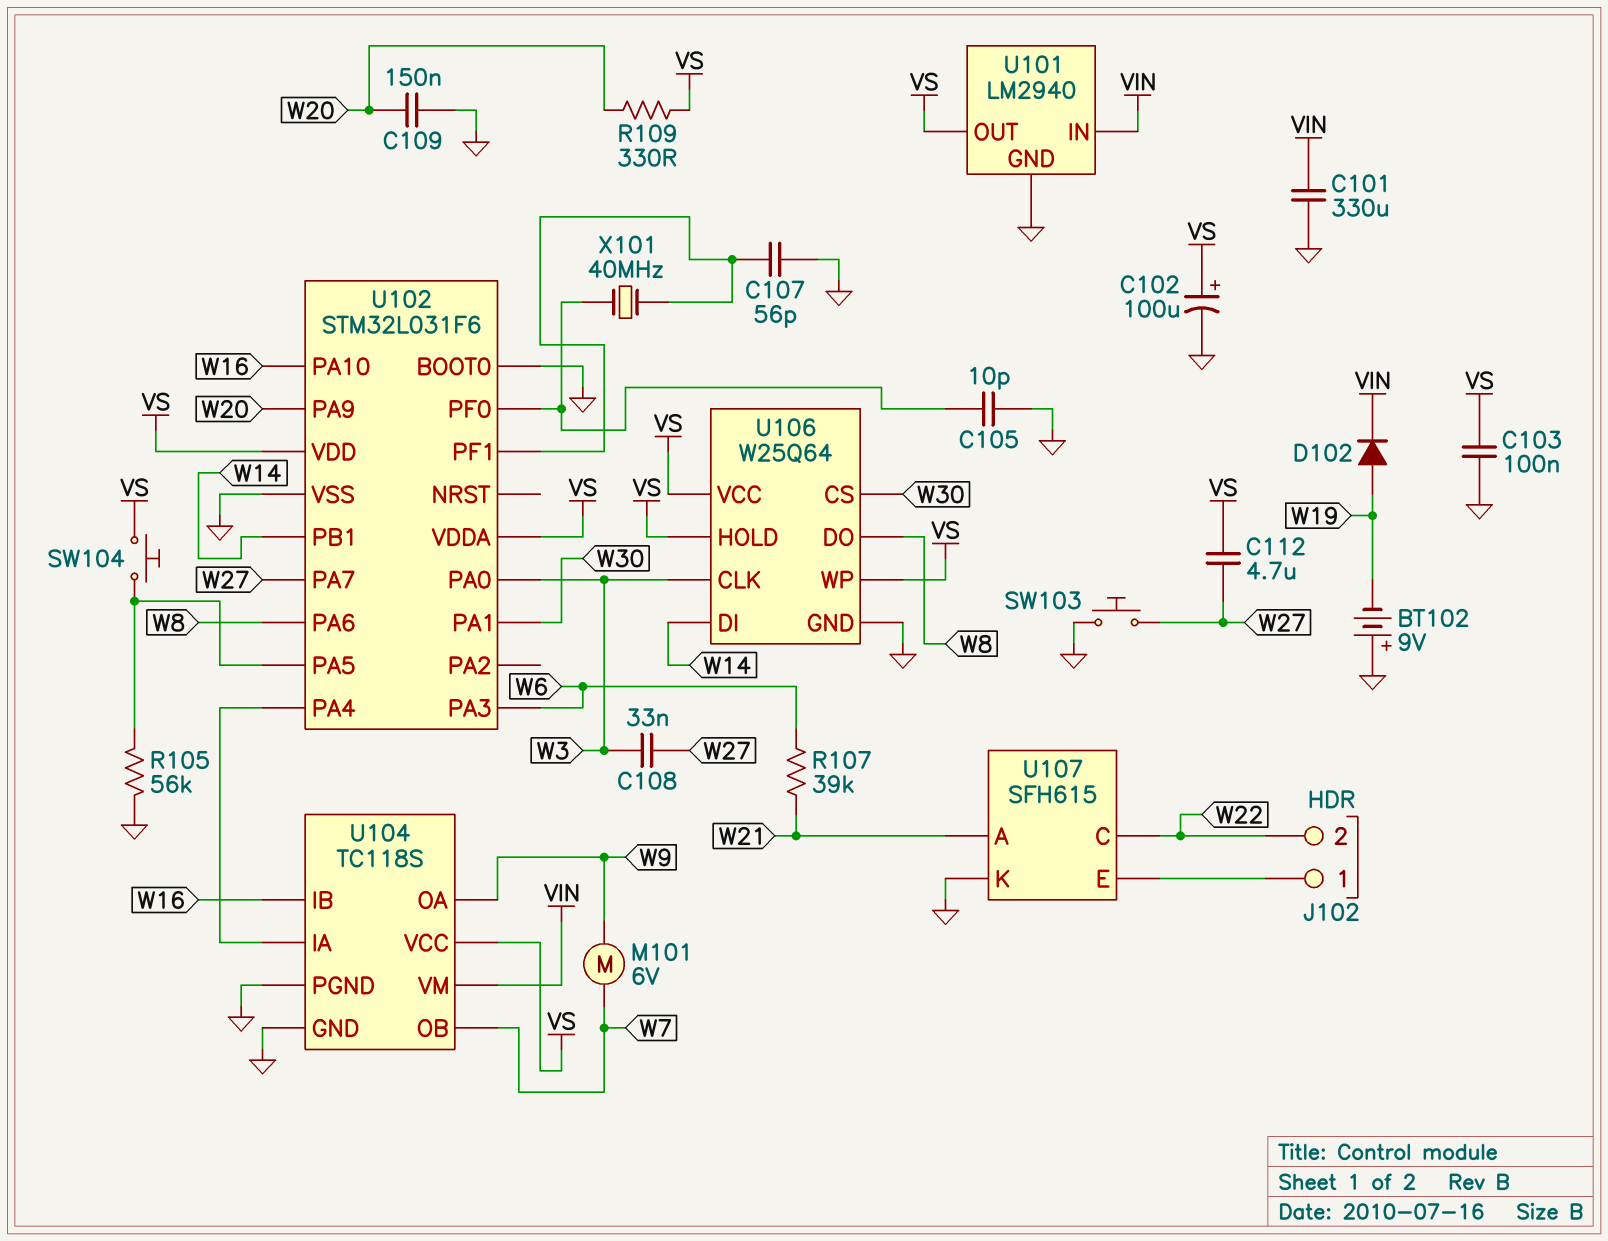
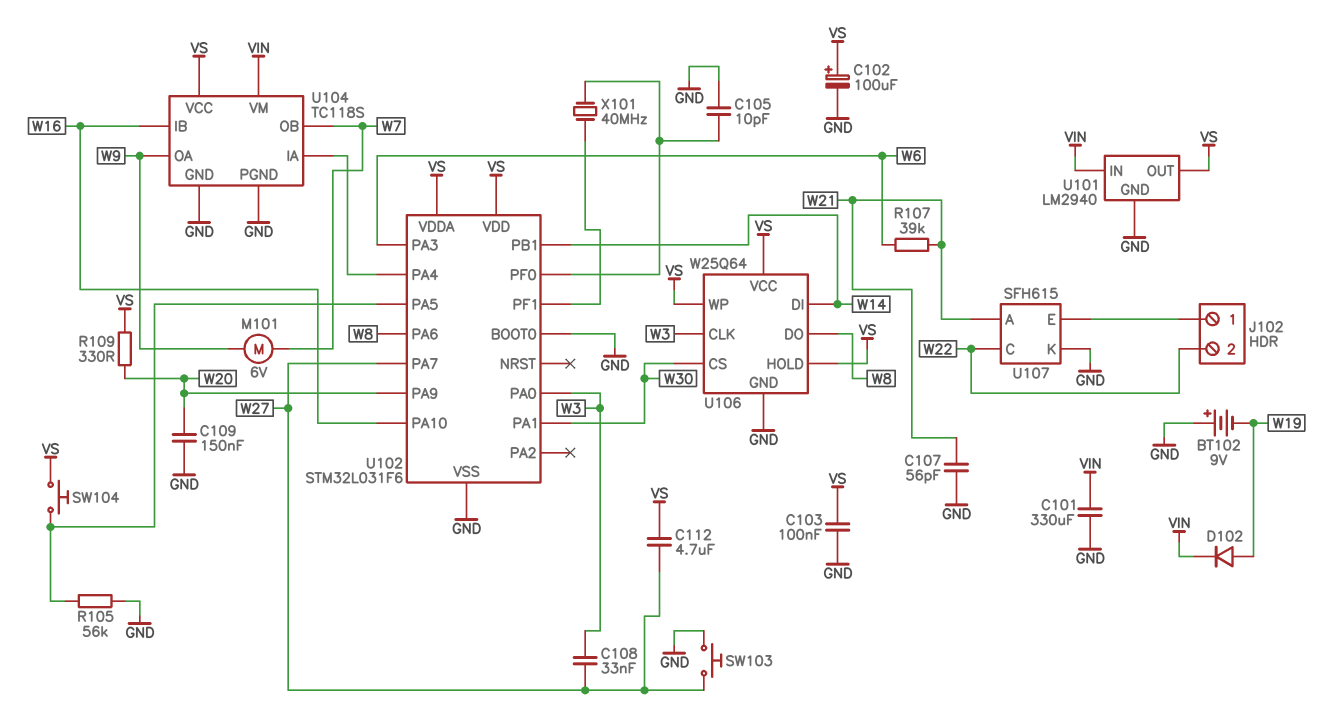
C107: 56pF (GND, U102/PF1) -> 56pF (GND, W21)

